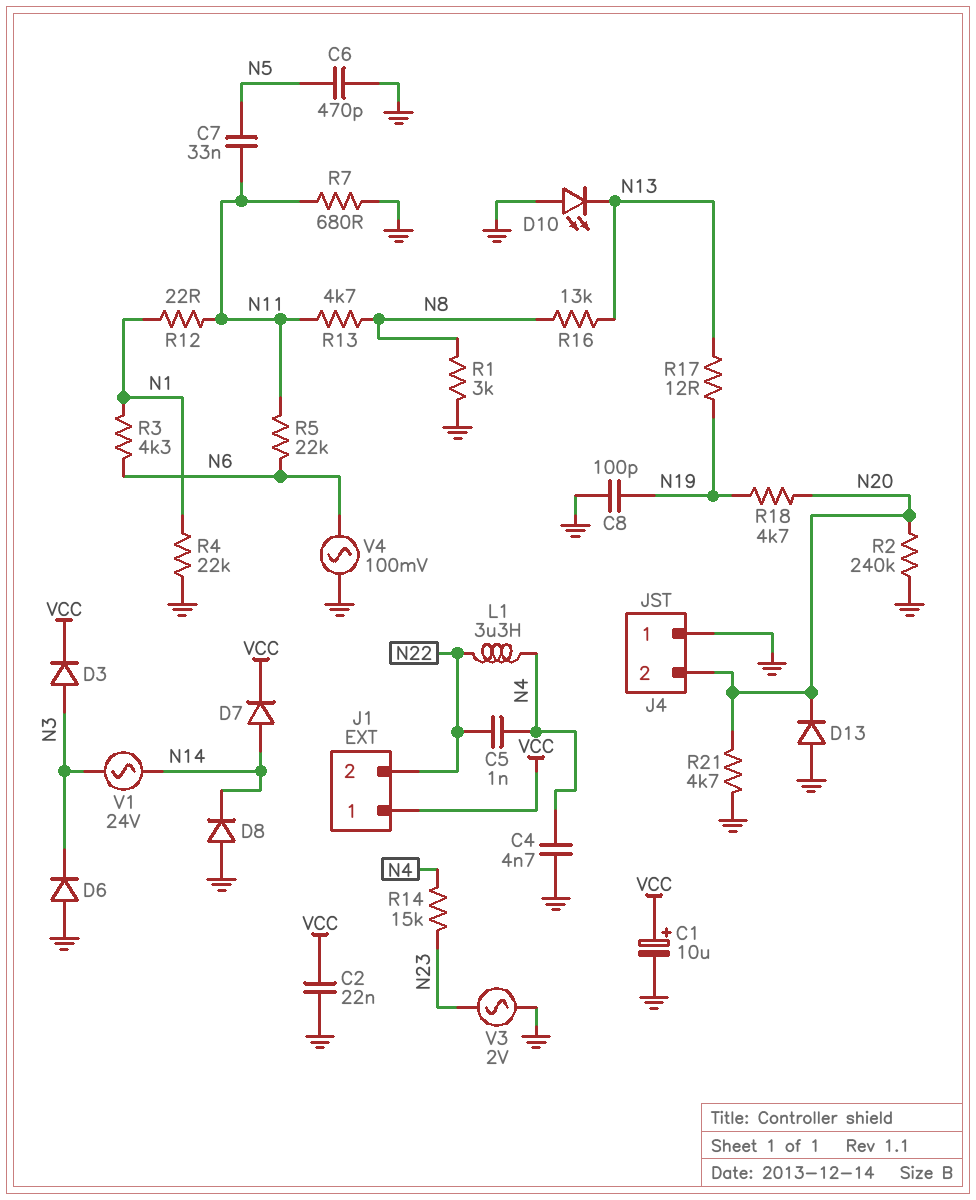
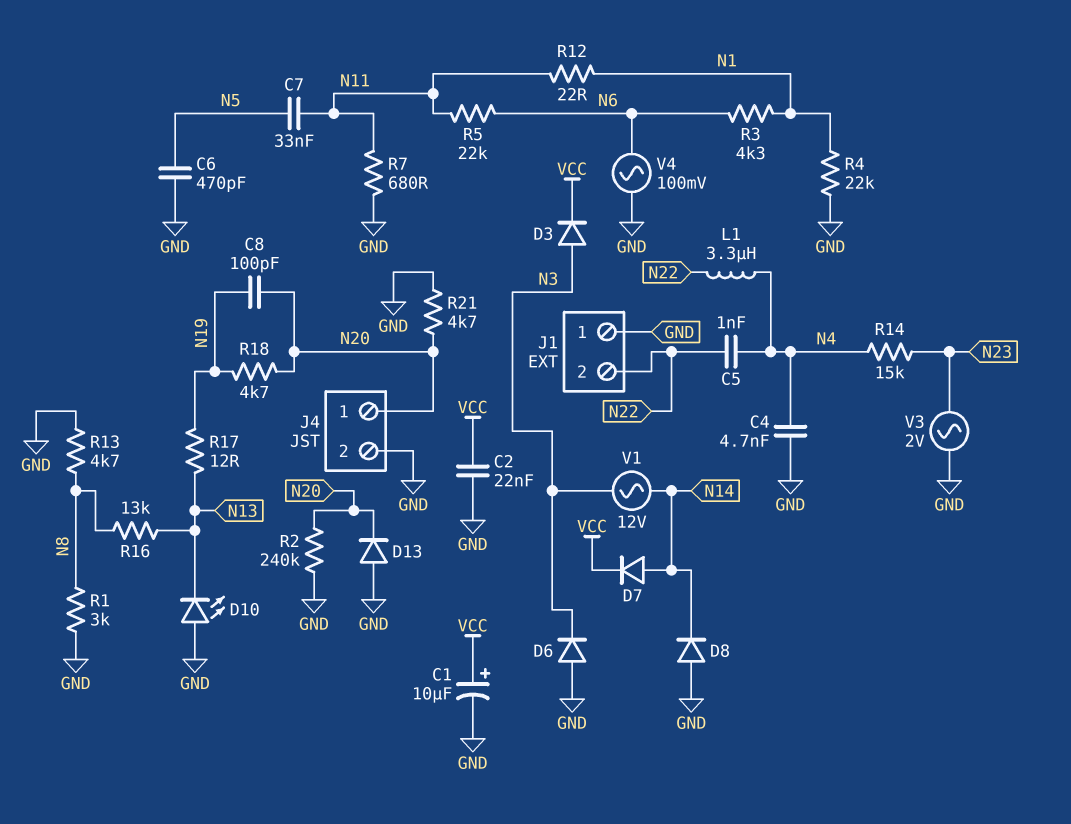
C8: 100pF (GND, N19) -> 100pF (N19, N20)
J1 pin 1: VCC -> GND
J4 pin 1: GND -> N20
J4 pin 2: N20 -> GND
R13: 4.7k (N8, N11) -> 4.7k (GND, N8)
V1: AC 24V (N3, N14) -> AC 12V (N3, N14)

